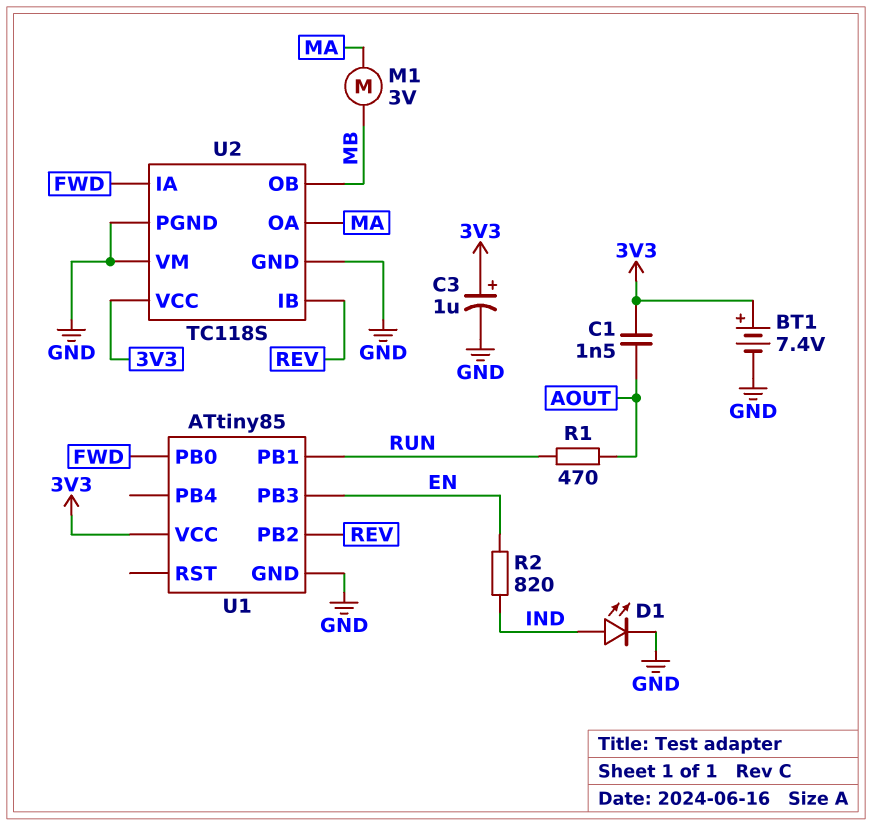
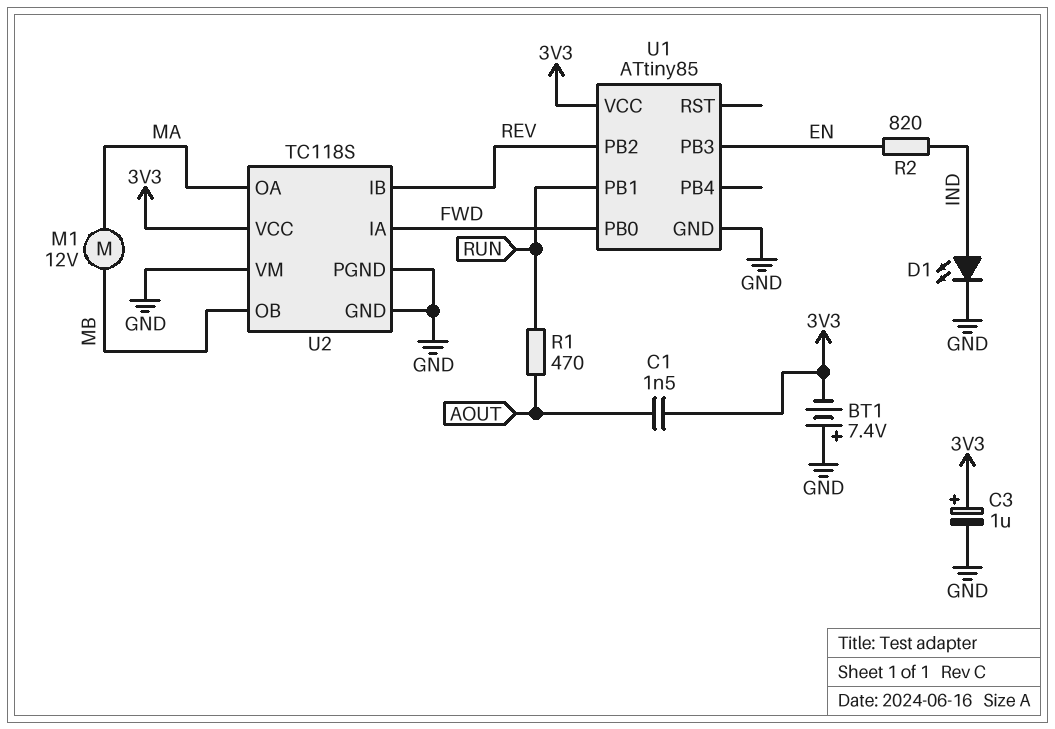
BT1: 7.4V (plus 3V3, minus GND) -> 7.4V (plus GND, minus 3V3)
M1: motor 3V (MA, MB) -> motor 12V (MA, MB)

